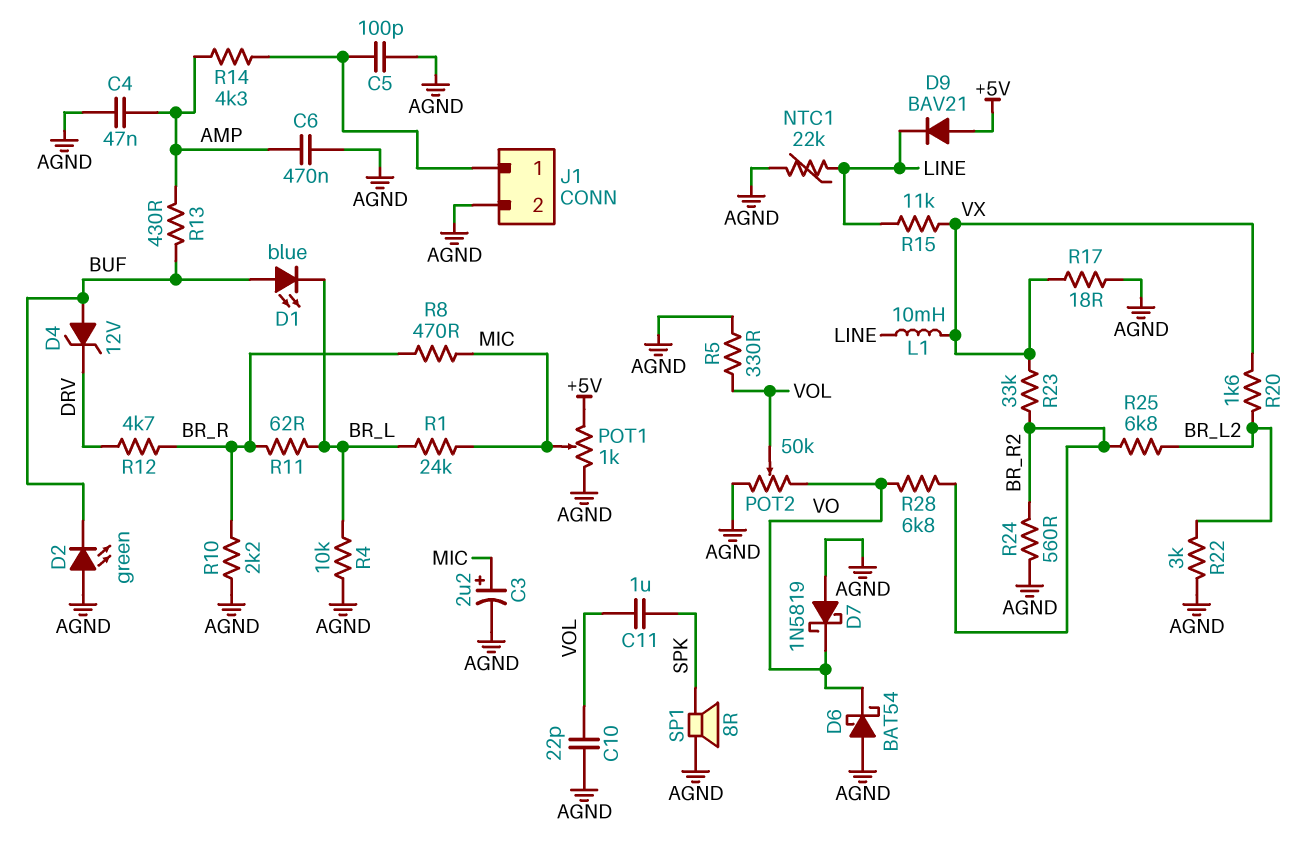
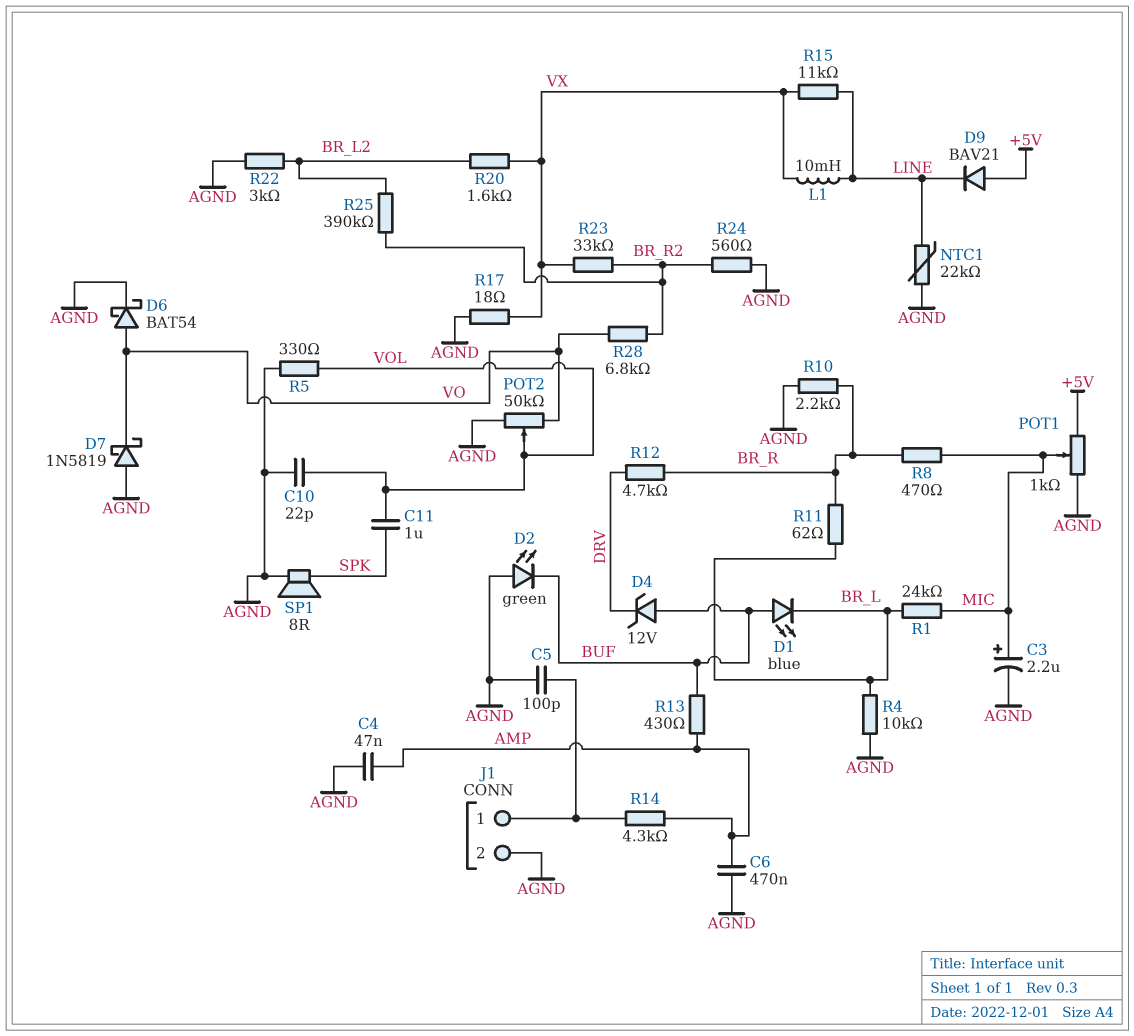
D6: schottky BAT54 (A AGND, K VO) -> schottky BAT54 (A VO, K AGND)
R25: 6.8k (BR_L2, BR_R2) -> 390k (BR_L2, BR_R2)

